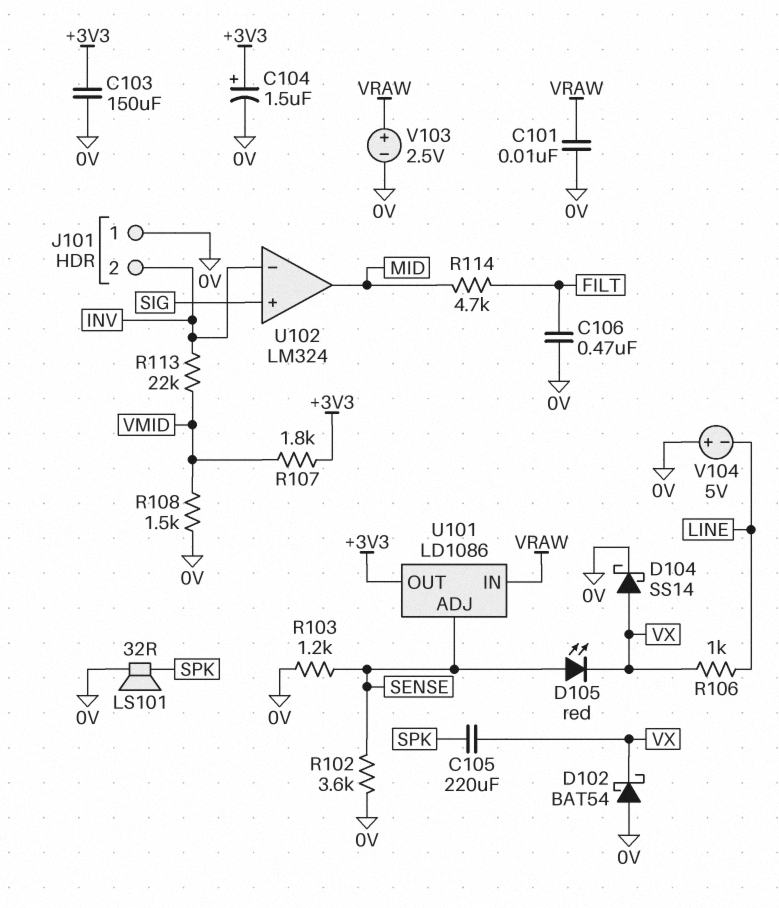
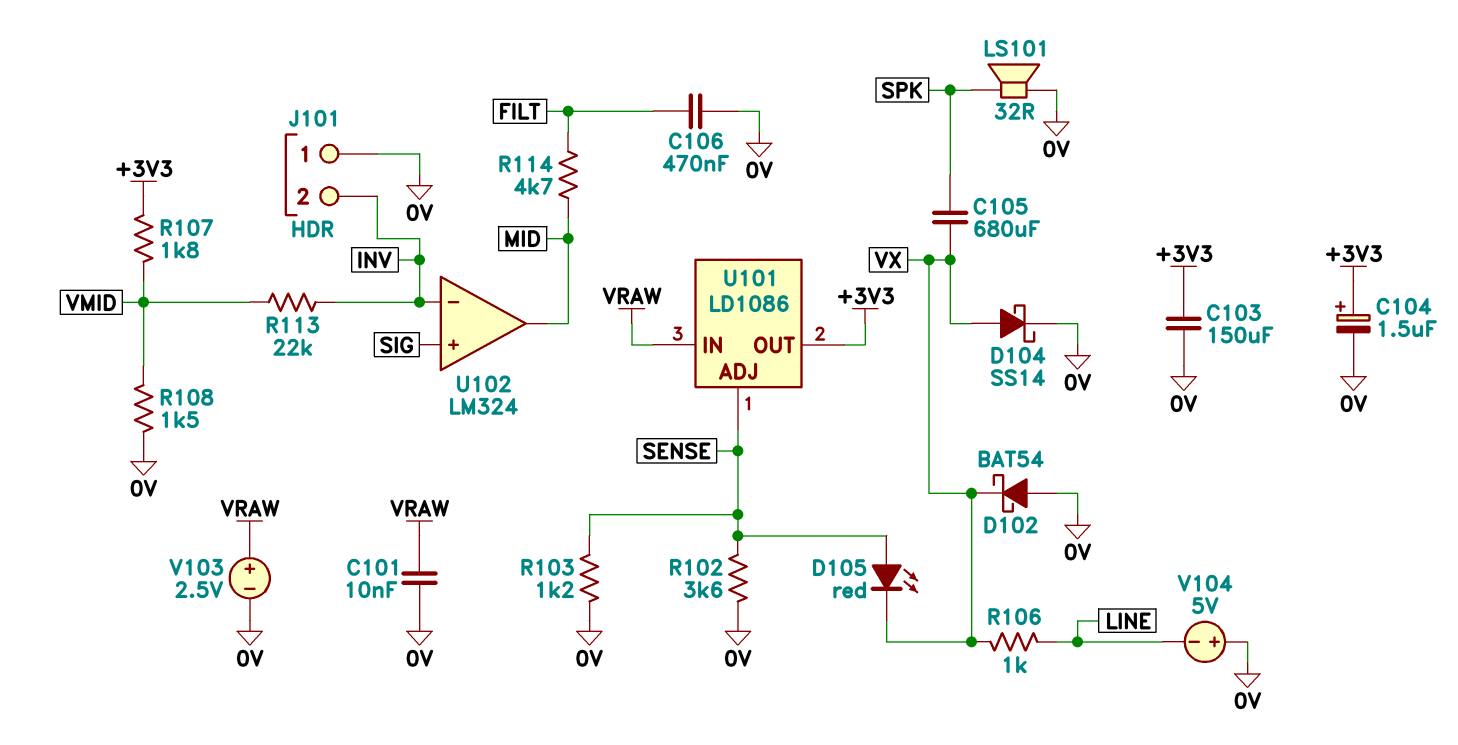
C105: 220uF (SPK, VX) -> 680uF (SPK, VX)

